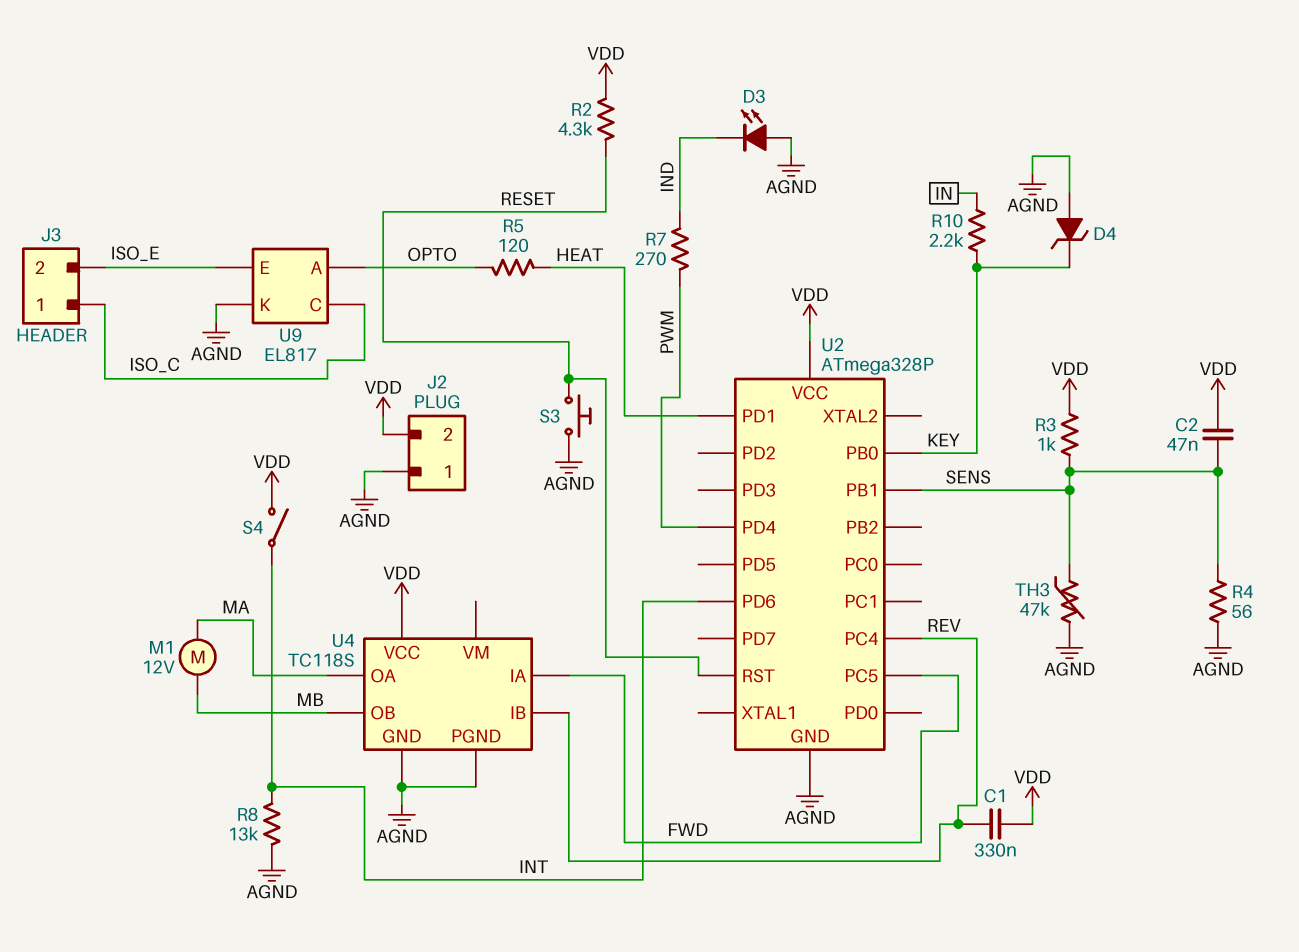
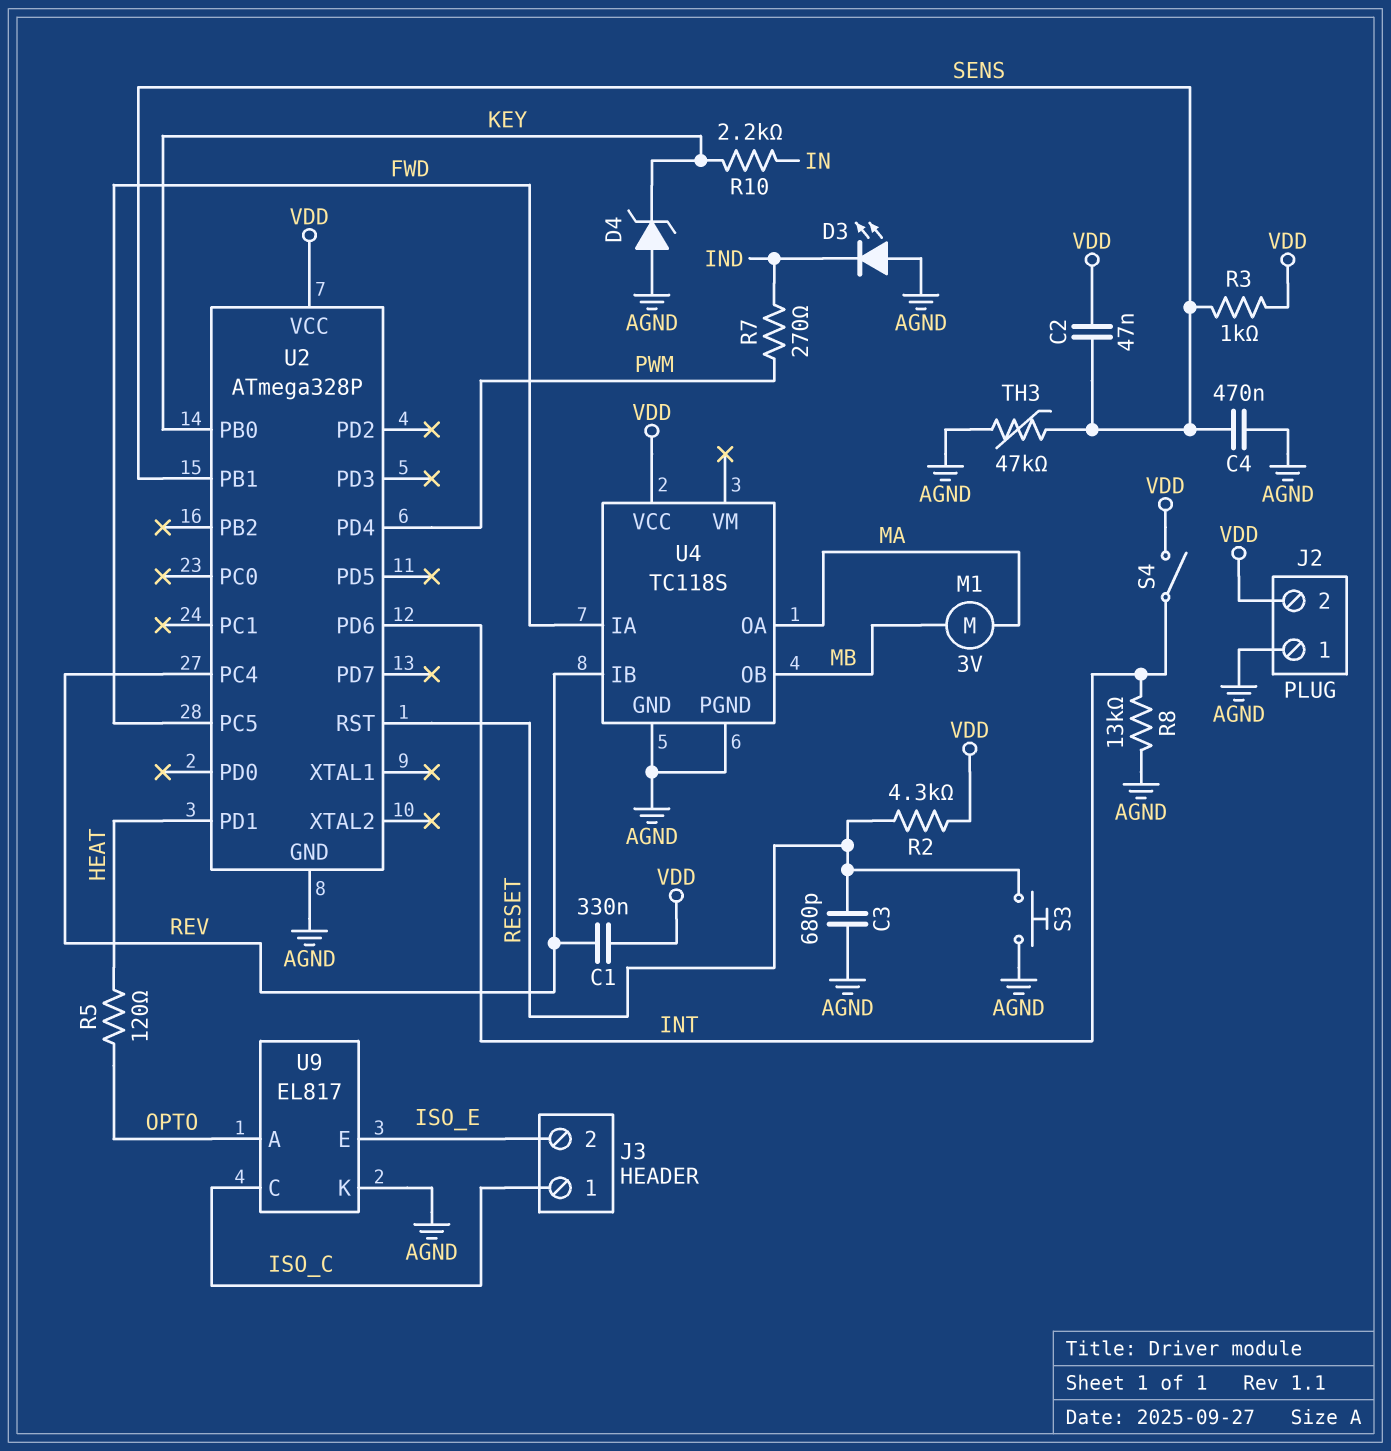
C3: none -> 680pF (AGND, RESET)
C4: none -> 470nF (AGND, SENS)
M1: motor 12V (MA, MB) -> motor 3V (MA, MB)
R4: 56 (AGND, SENS) -> none

